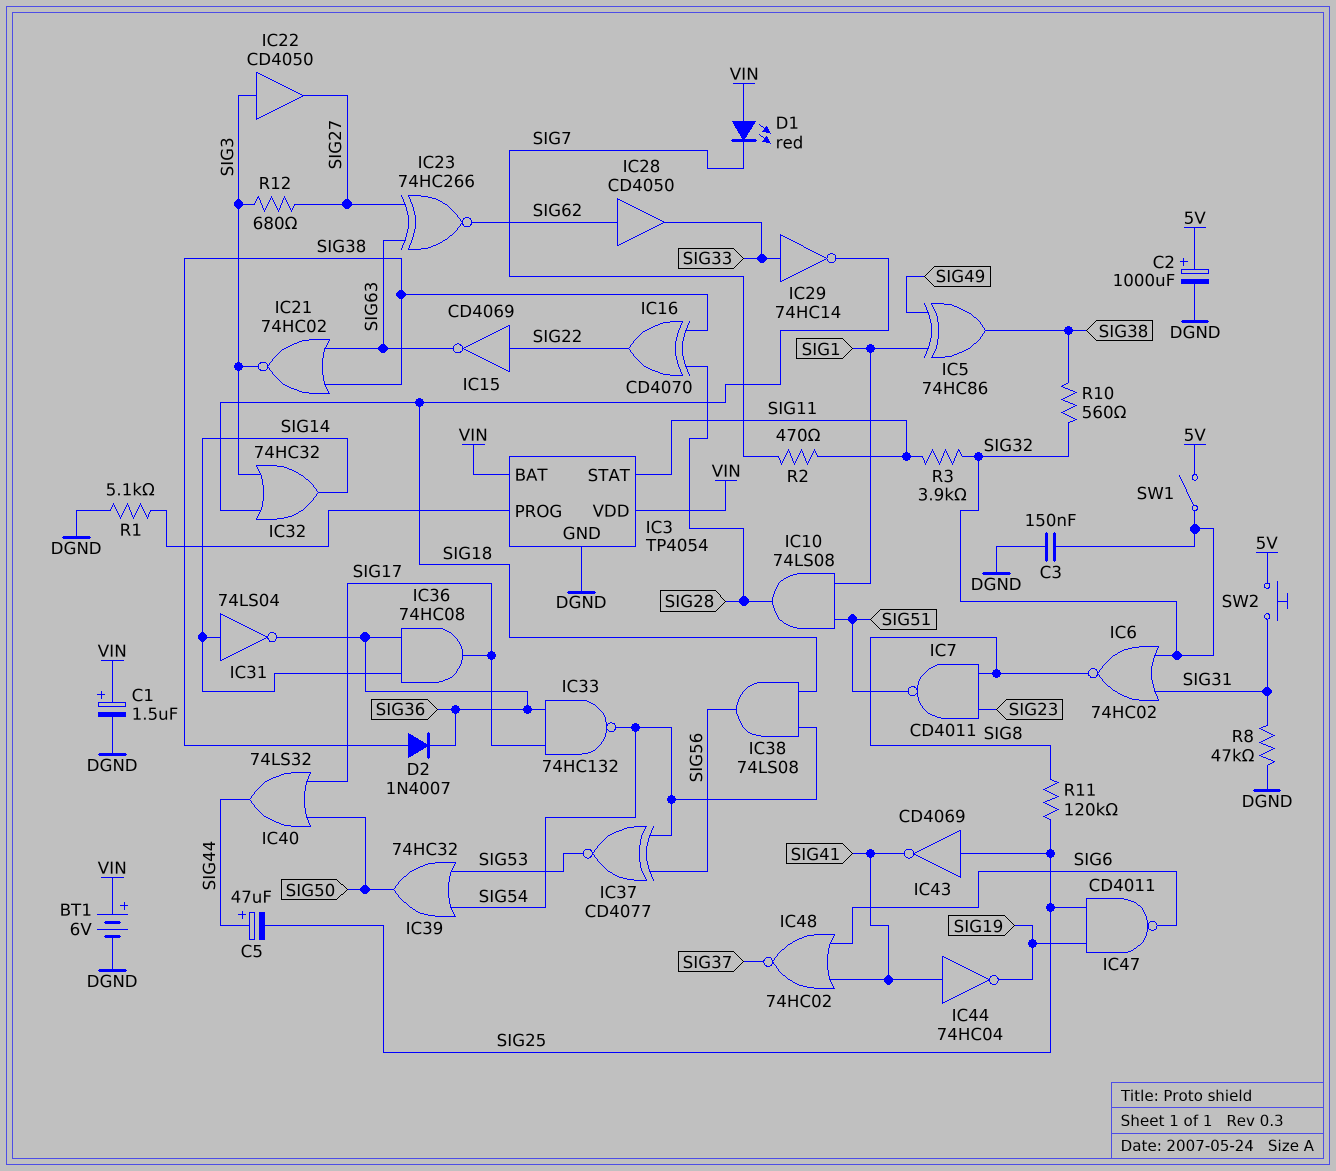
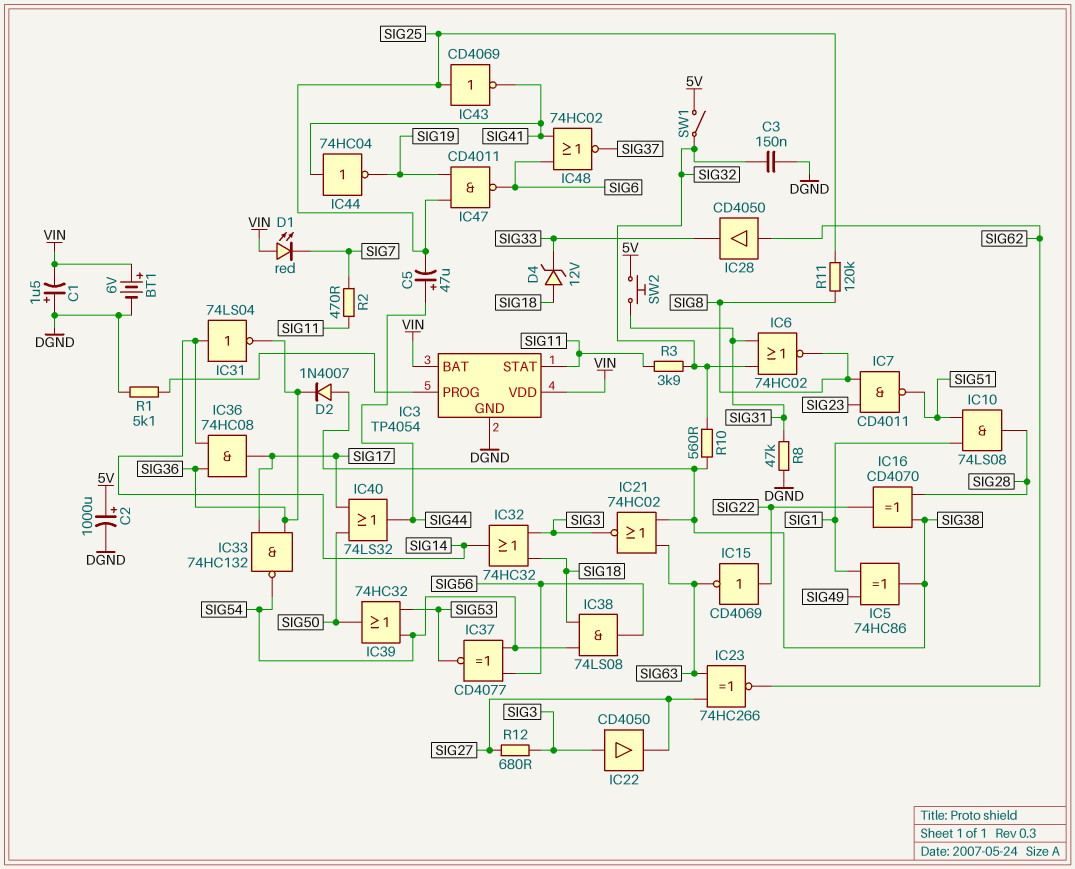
C1: 1.5uF (plus VIN, minus DGND) -> 1.5uF (plus DGND, minus VIN)
D4: none -> zener 12V (A SIG18, K SIG33)
IC29: NOT 74HC14 (in SIG33, out SIG18) -> none

